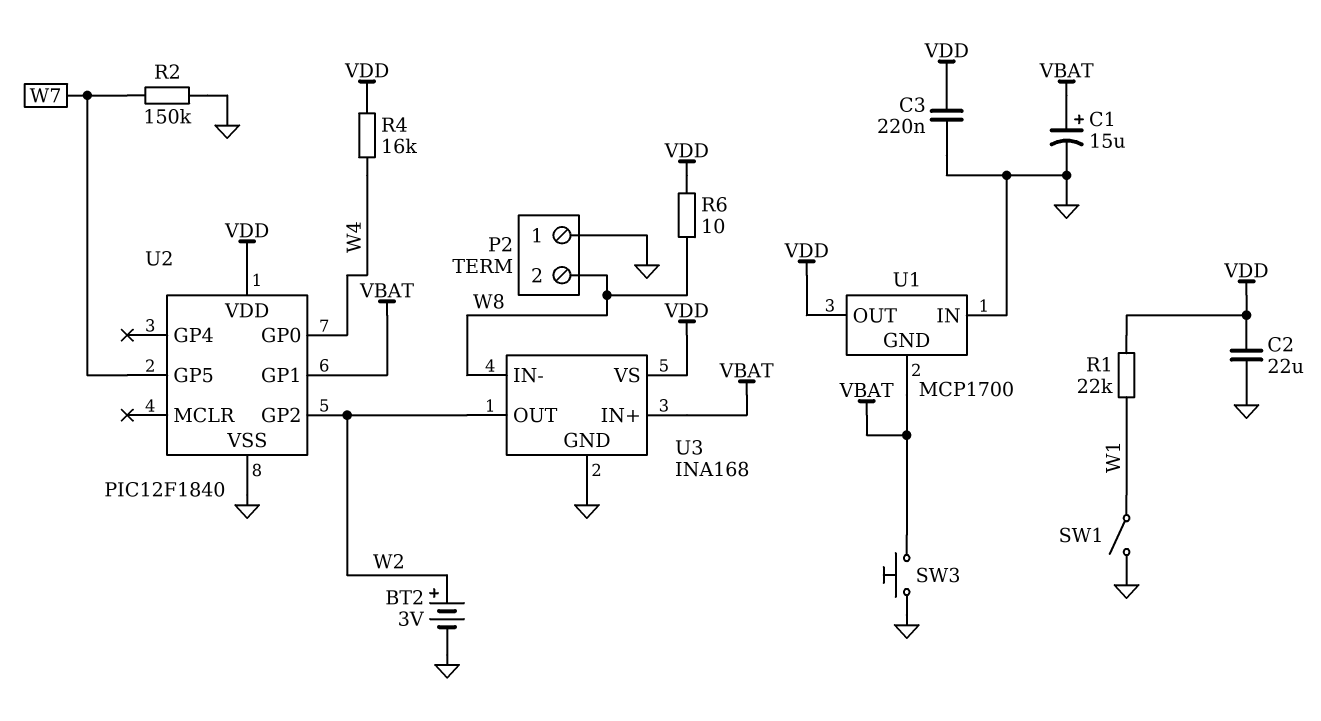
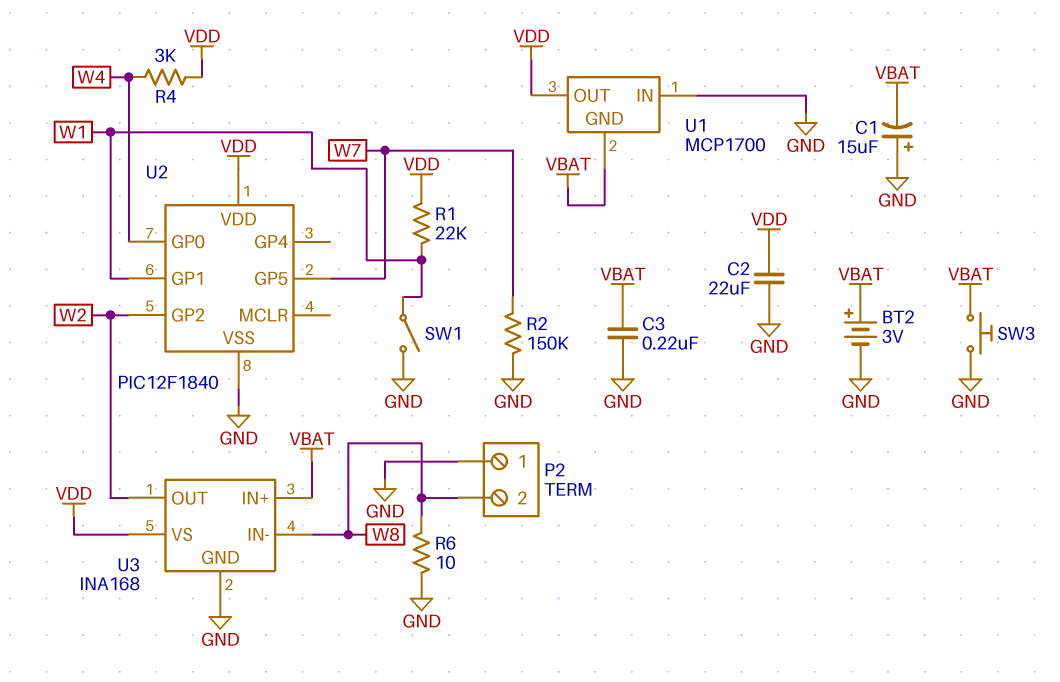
BT2: 3V (plus W2, minus GND) -> 3V (plus VBAT, minus GND)
C1: 15uF (plus VBAT, minus GND) -> 15uF (plus GND, minus VBAT)
C3: 220nF (GND, VDD) -> 220nF (GND, VBAT)
R4: 16k (VDD, W4) -> 3k (VDD, W4)
R6: 10 (VDD, W8) -> 10 (GND, W8)
U2 pin GP1: VBAT -> W1

